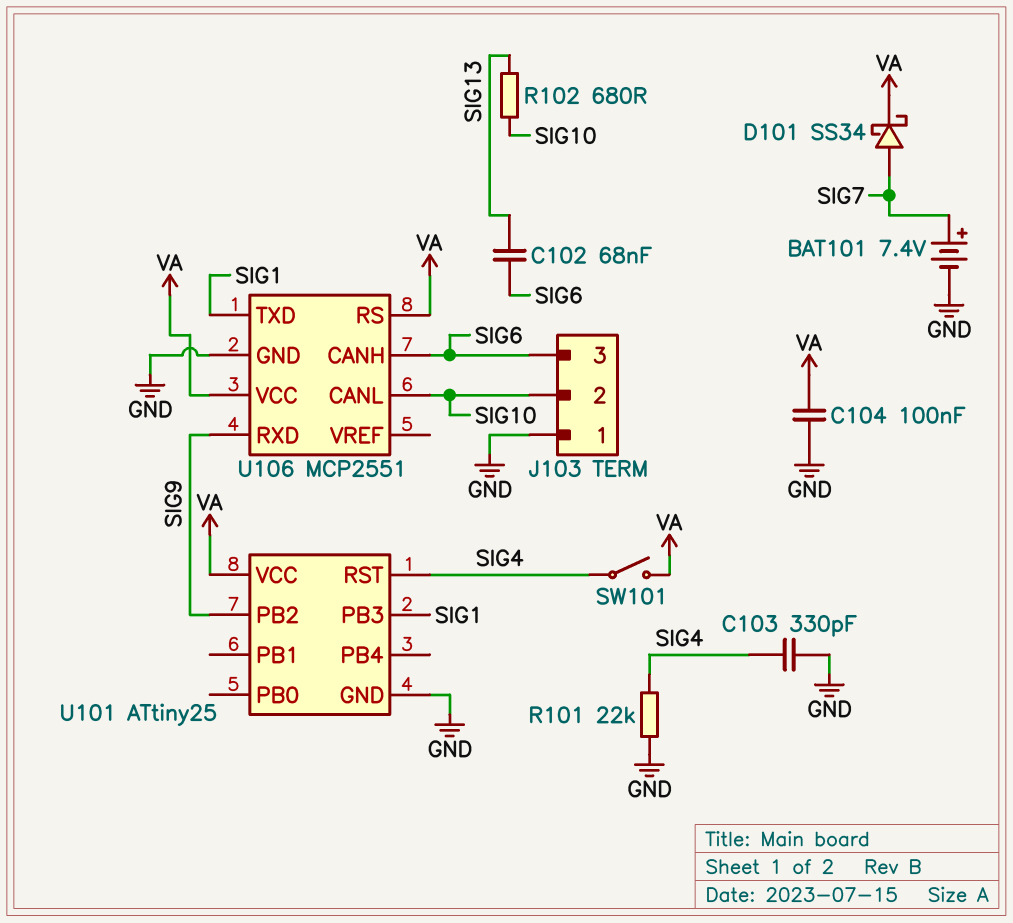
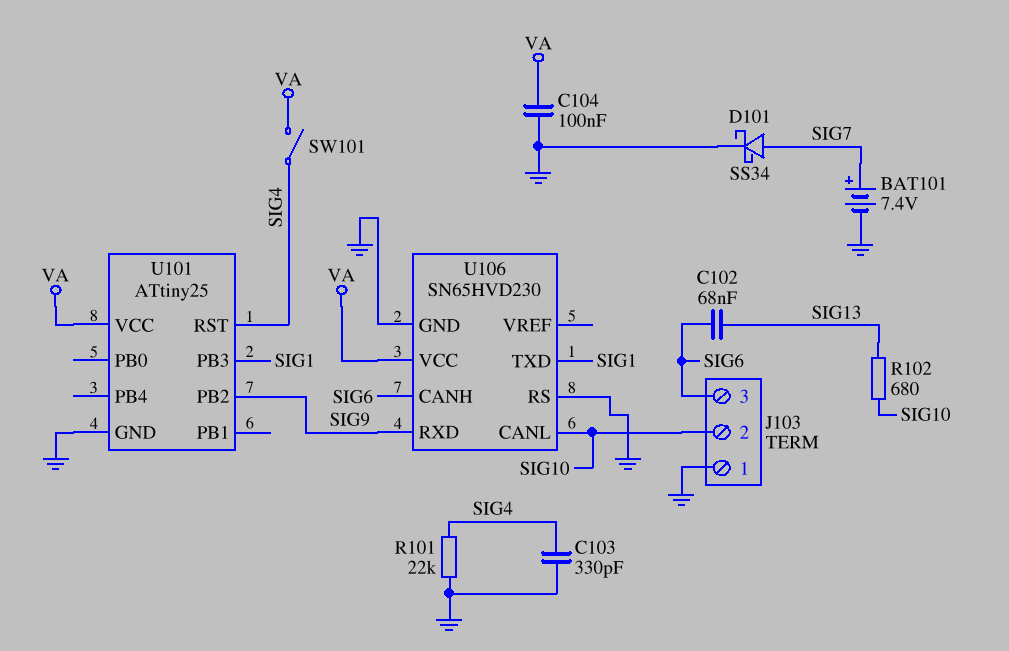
D101: schottky SS34 (A SIG7, K VA) -> schottky SS34 (A SIG7, K GND)
U106: MCP2551 -> SN65HVD230
U106 pin RS: VA -> GND

